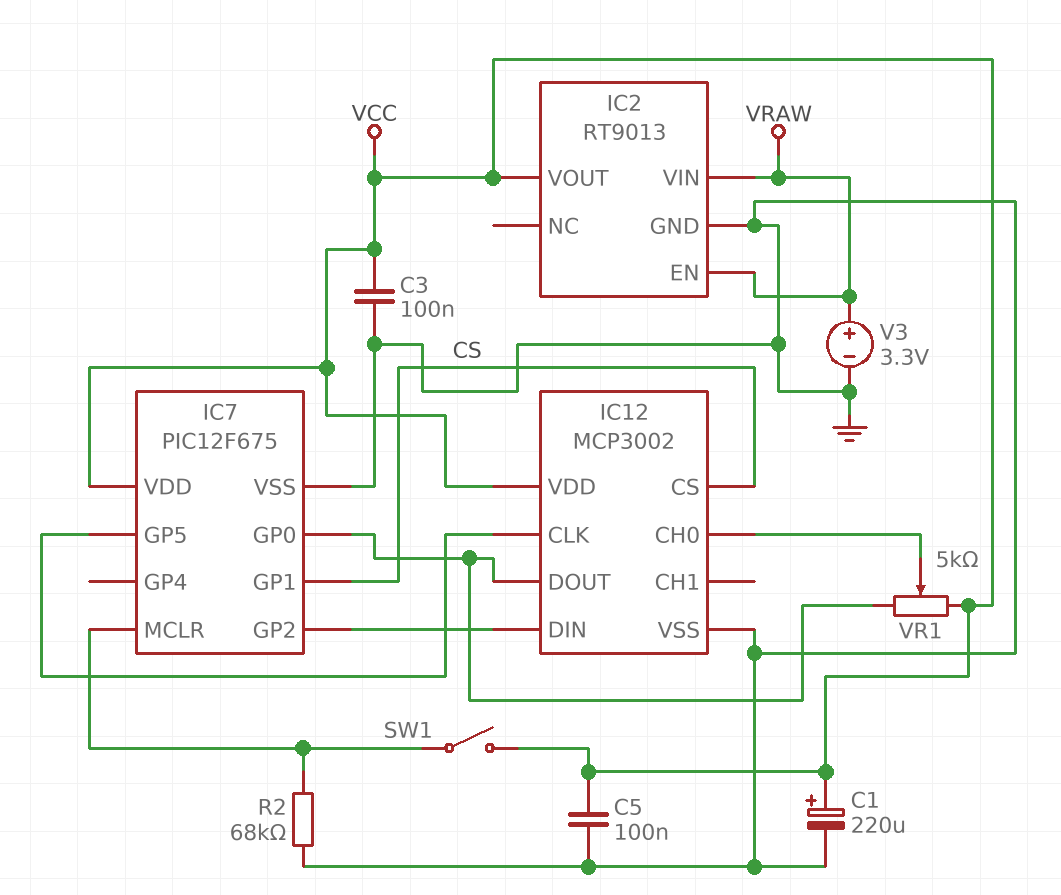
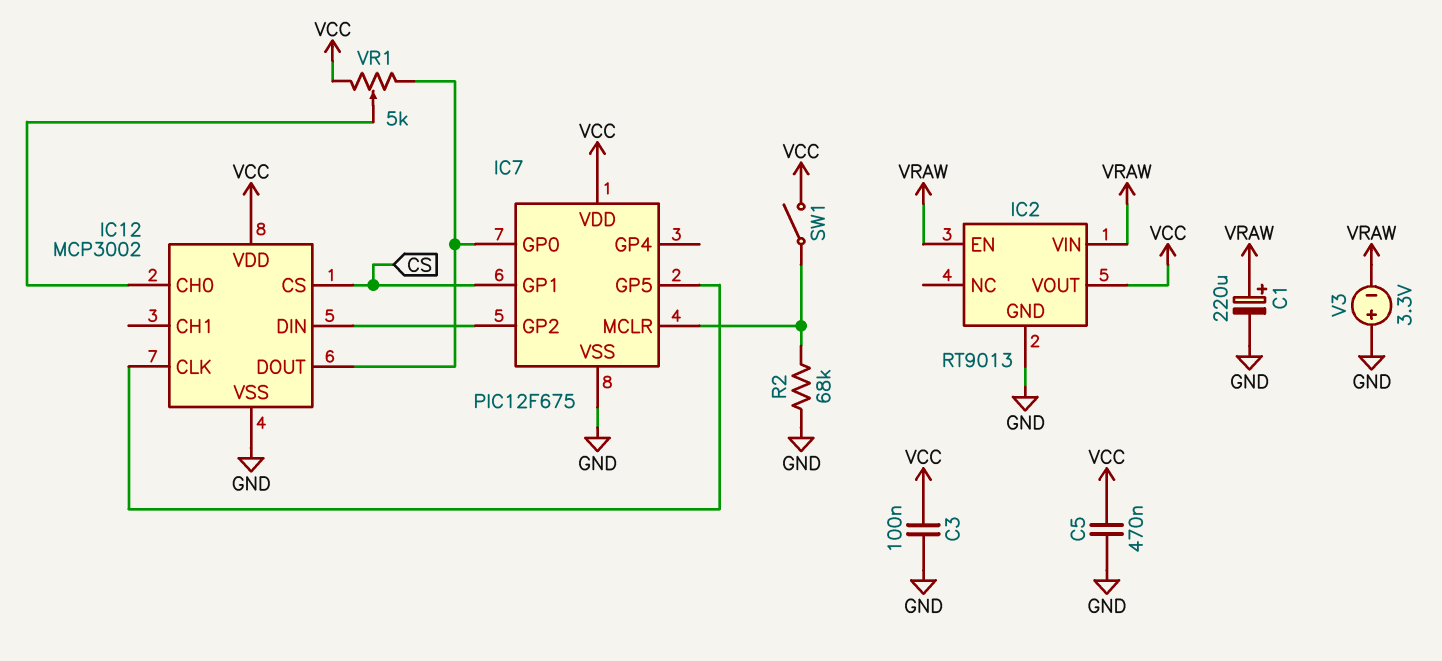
C1: 220uF (plus VCC, minus GND) -> 220uF (plus VRAW, minus GND)
C5: 100nF (GND, VCC) -> 470nF (GND, VCC)
V3: 3.3V (plus VRAW, minus GND) -> 3.3V (plus GND, minus VRAW)

